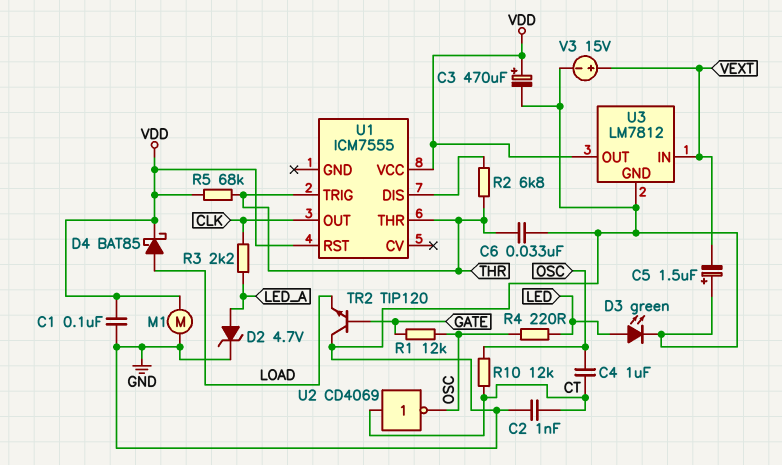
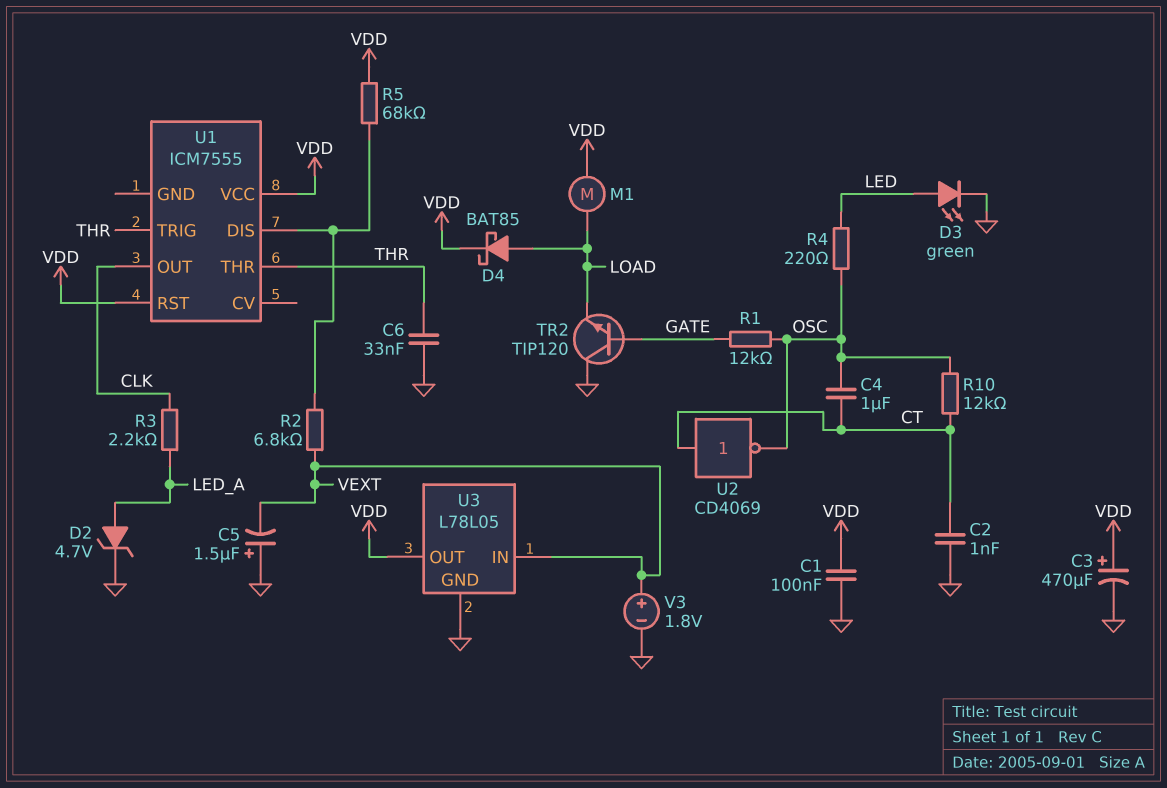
M1: motor (GND, VDD) -> motor (LOAD, VDD)
R2: 6.8k (THR, U1/DIS) -> 6.8k (U1/DIS, VEXT)
R5: 68k (THR, VDD) -> 68k (U1/DIS, VDD)
U3: LM7812 -> L78L05
V3: 15V (plus VEXT, minus GND) -> 1.8V (plus VEXT, minus GND)

